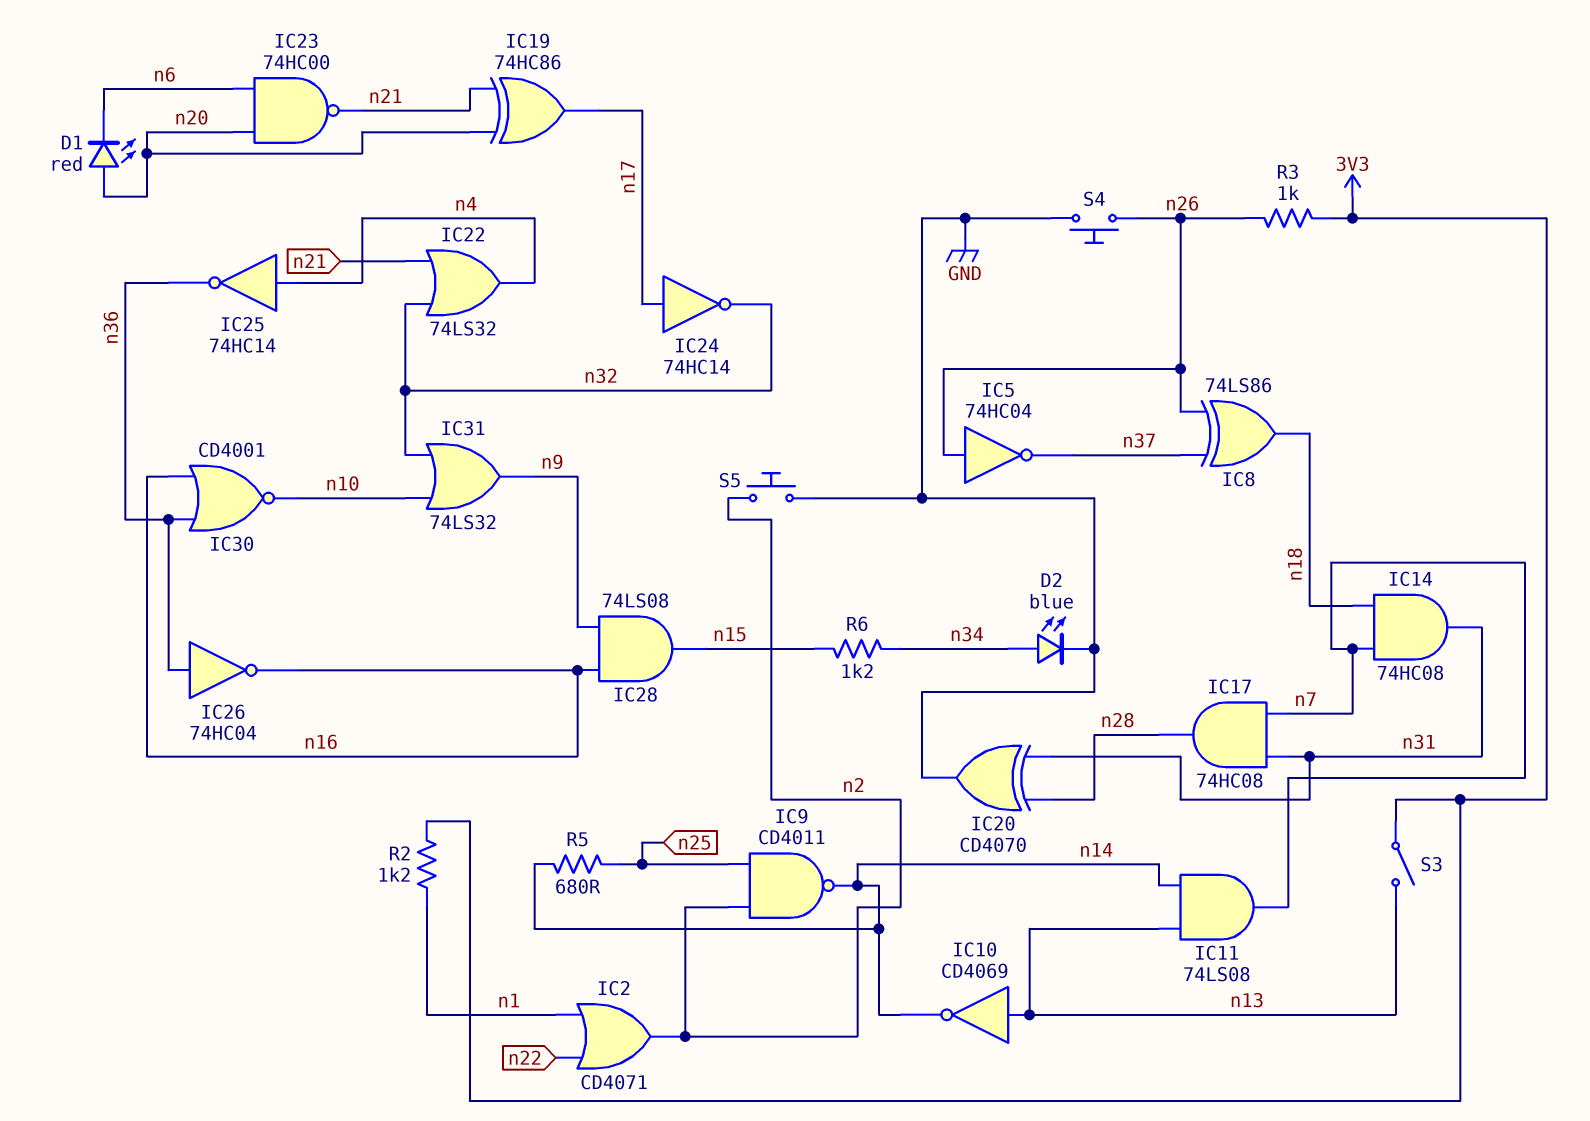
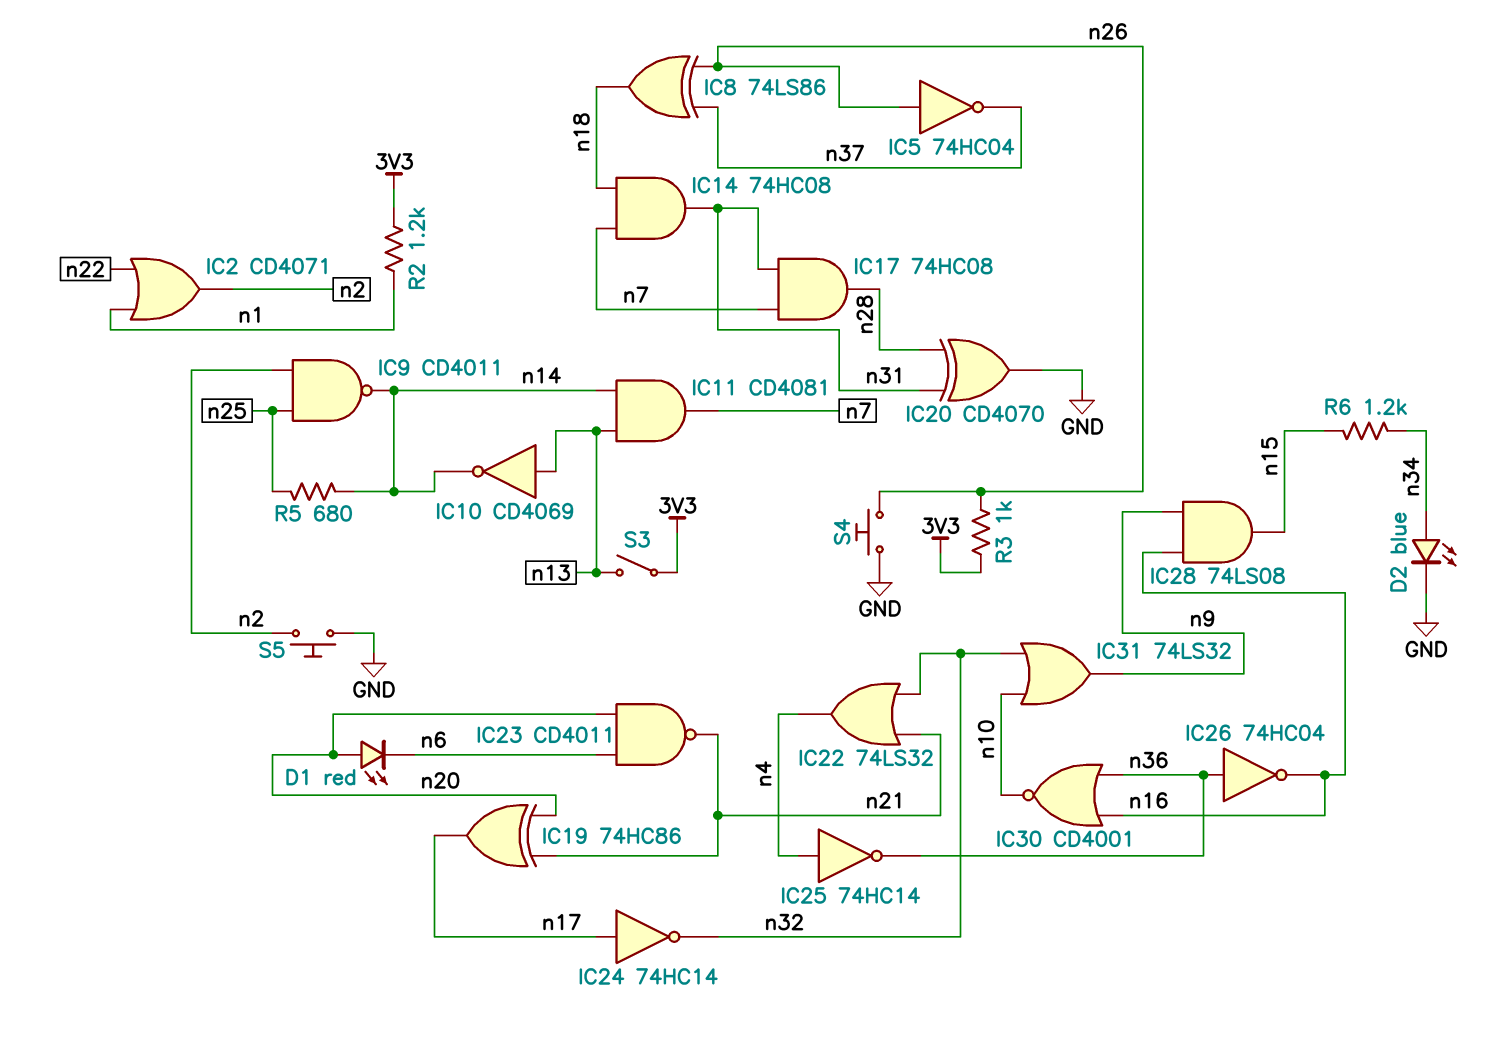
IC11: AND 74LS08 (in n13, in n14, out n7) -> AND CD4081 (in n13, in n14, out n7)
IC23: NAND 74HC00 (in n6, in n20, out n21) -> NAND CD4011 (in n6, in n20, out n21)

